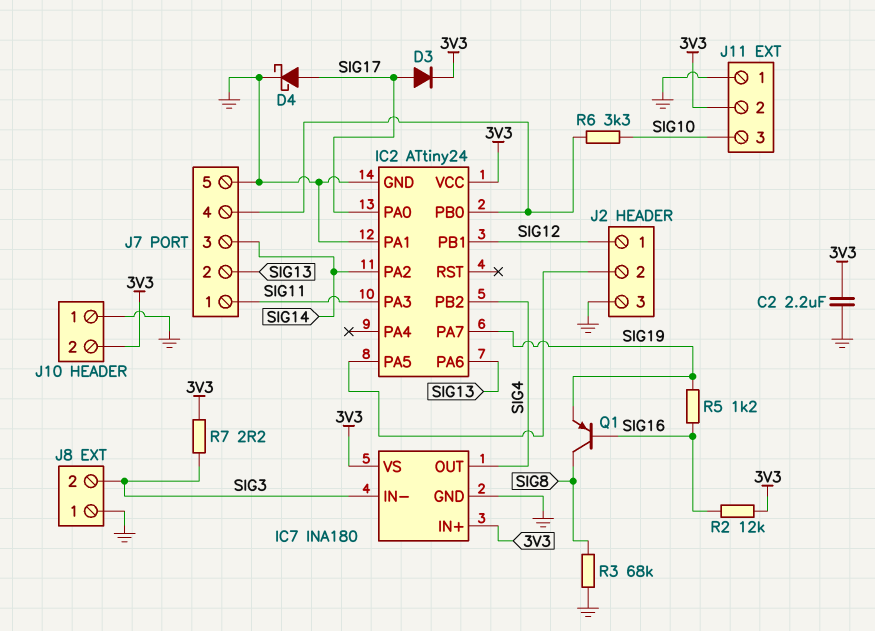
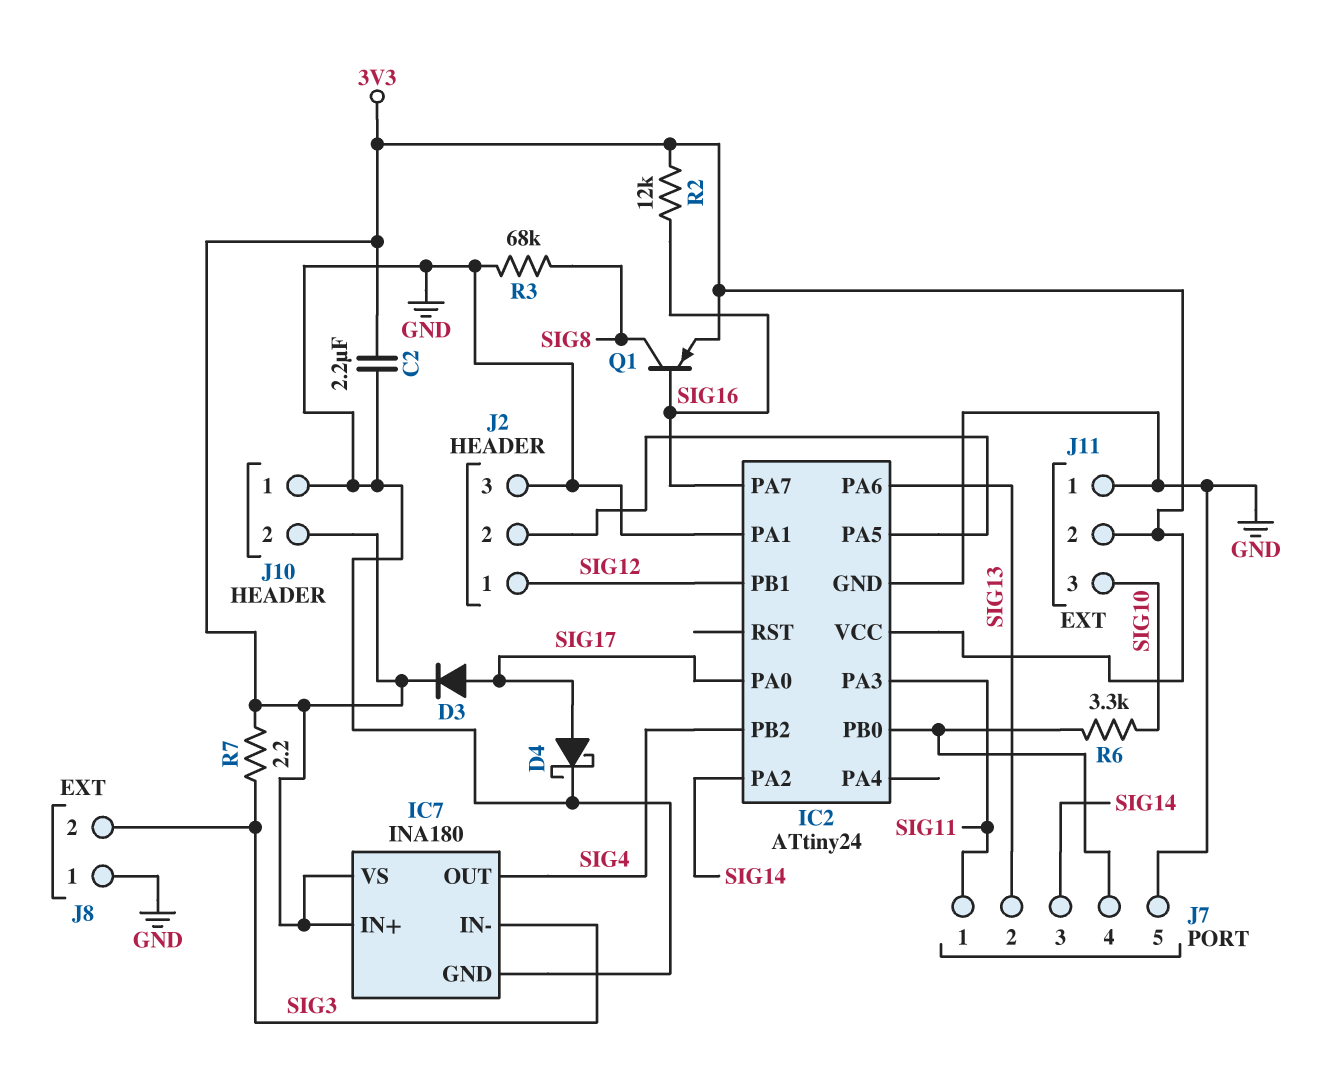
IC2 pin PA7: SIG19 -> SIG16
Q1: PNP (B SIG16, C SIG8, E SIG19) -> PNP (B SIG16, C SIG8, E 3V3)
R5: 1.2k (SIG16, SIG19) -> none

